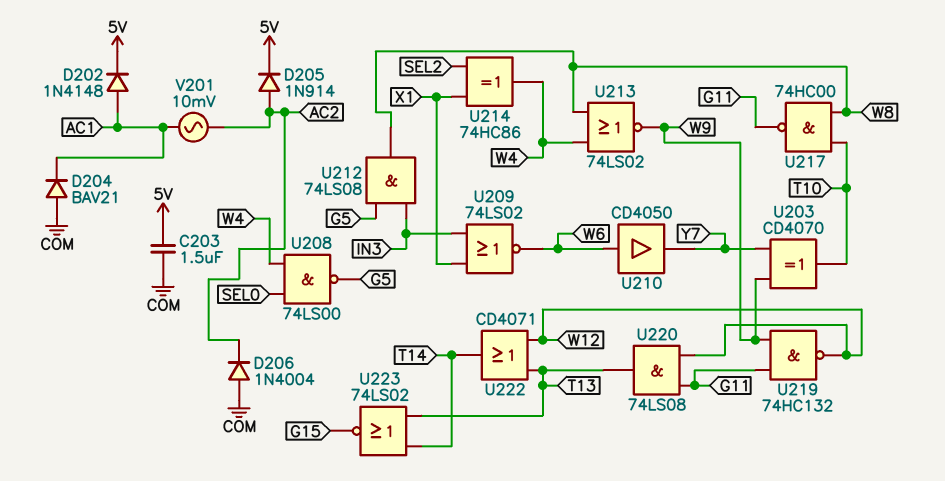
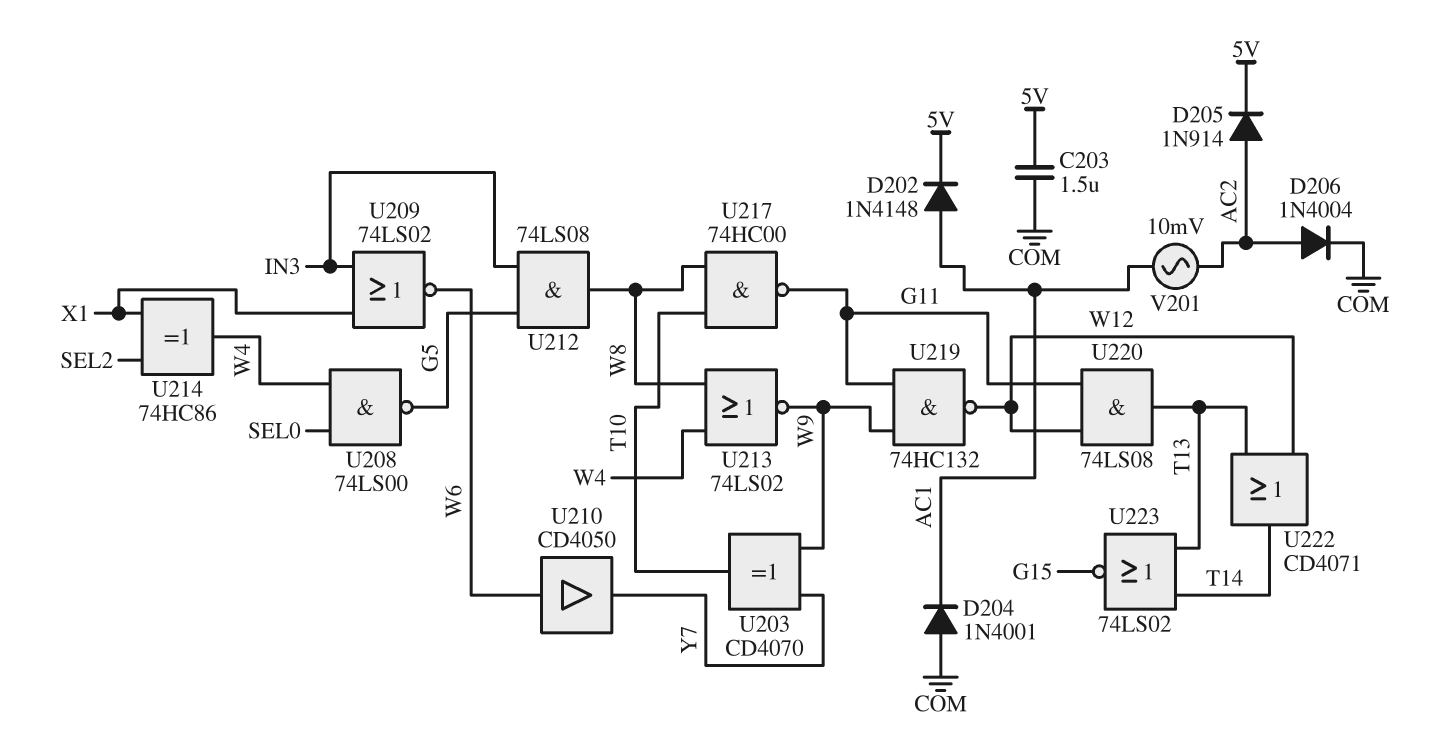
D204: diode BAV21 (A COM, K AC1) -> diode 1N4001 (A COM, K AC1)
D206: diode 1N4004 (A COM, K AC2) -> diode 1N4004 (A AC2, K COM)

